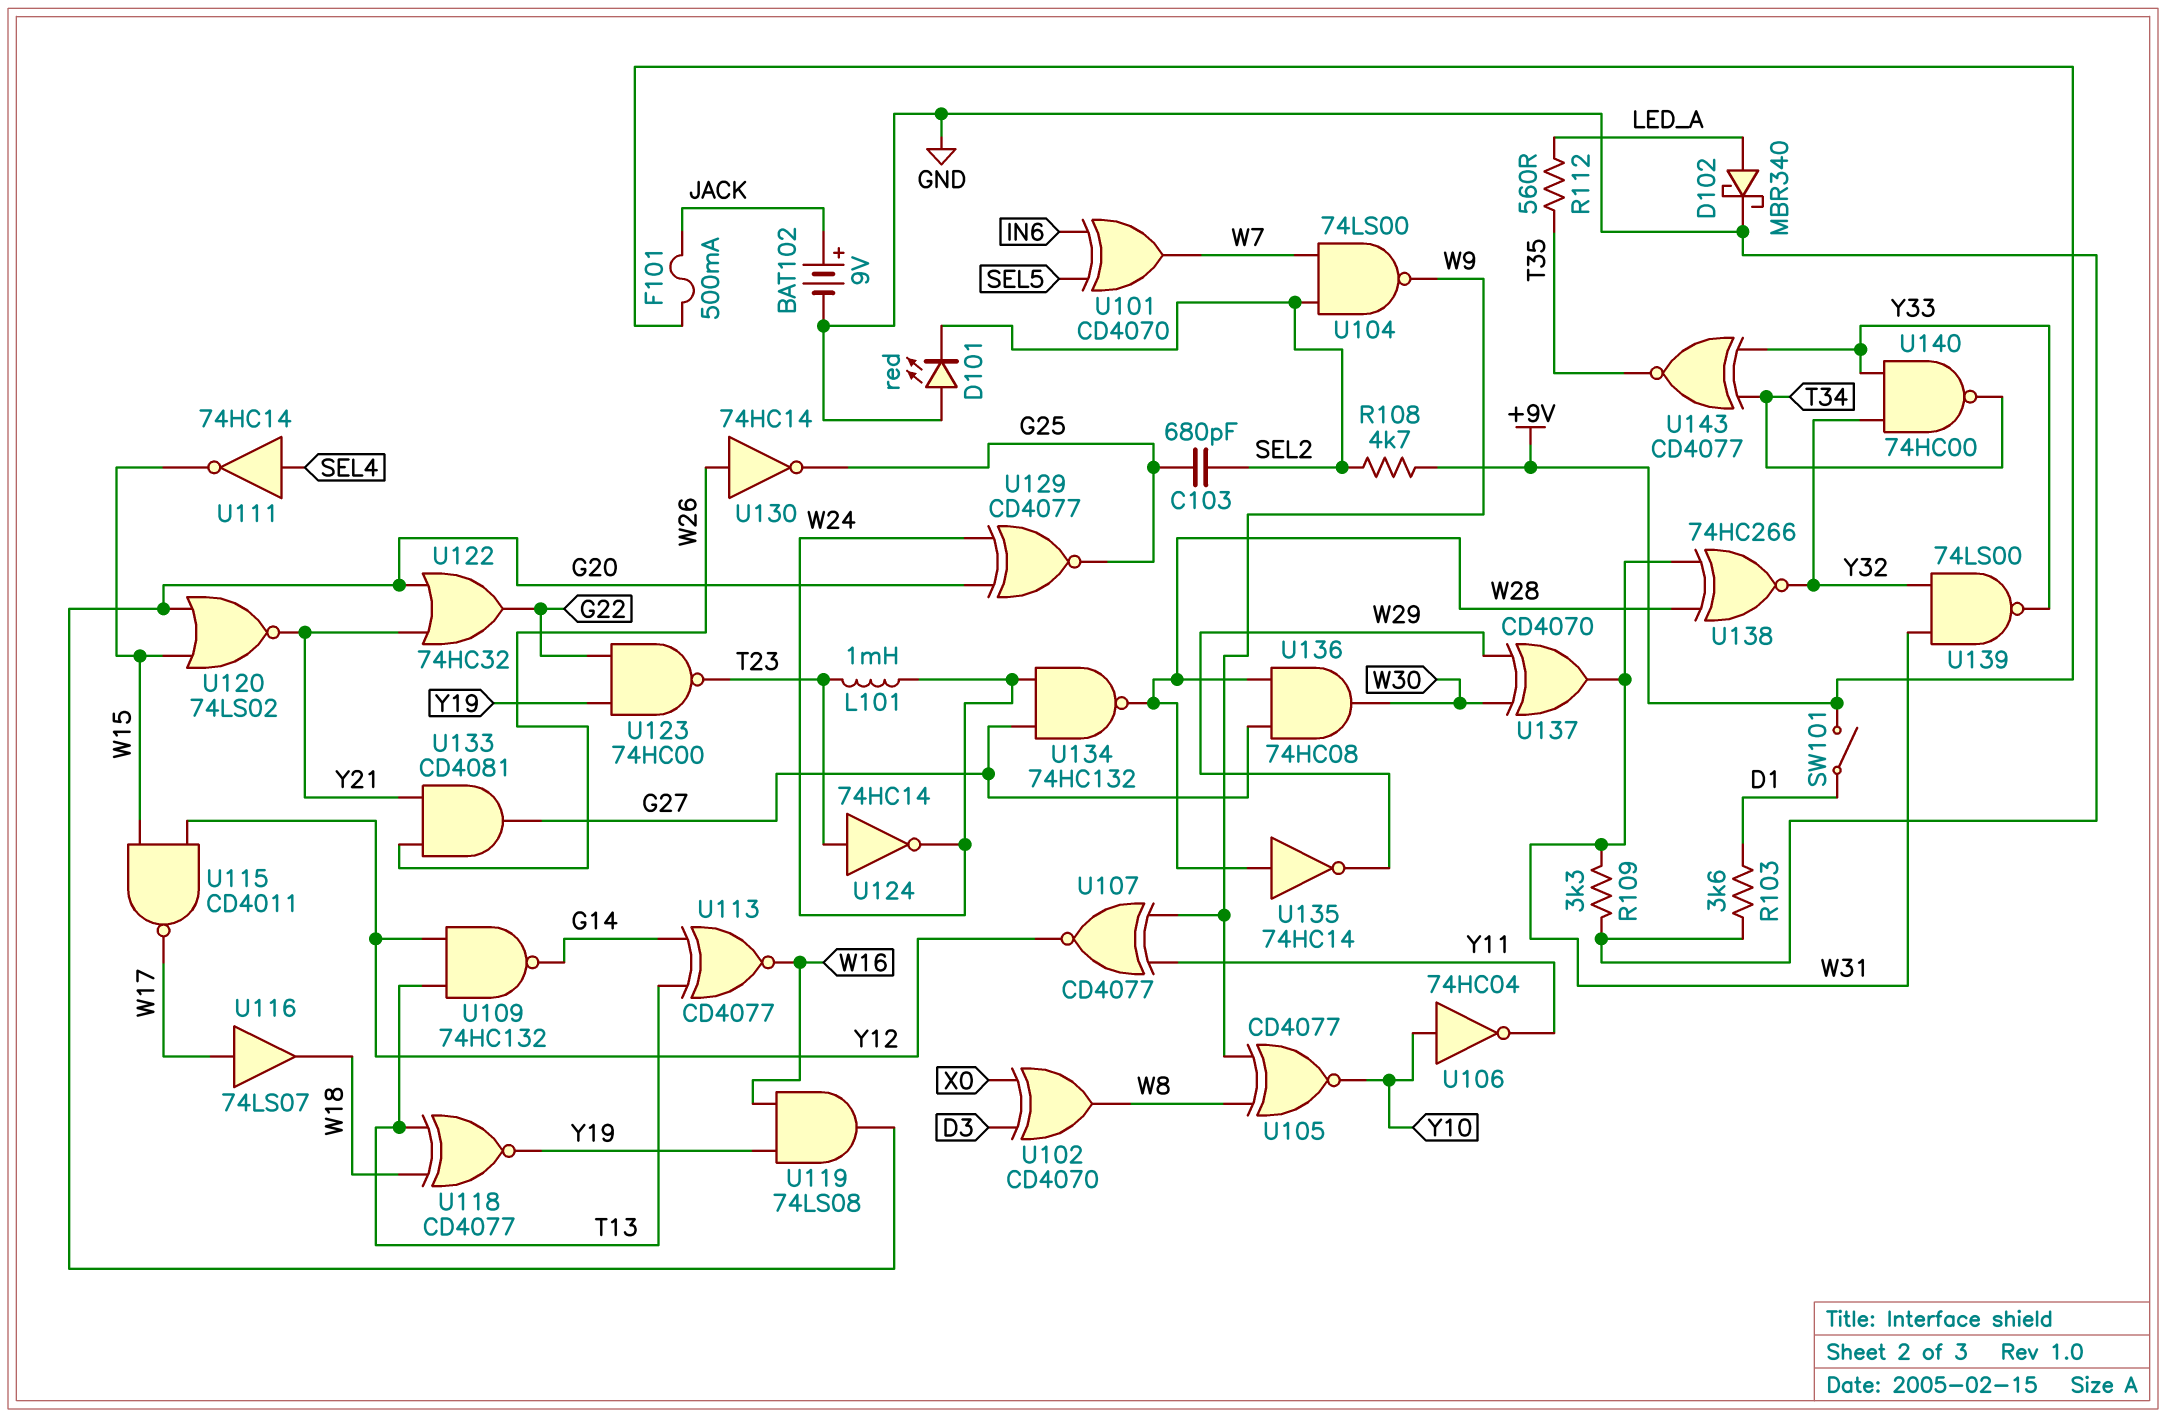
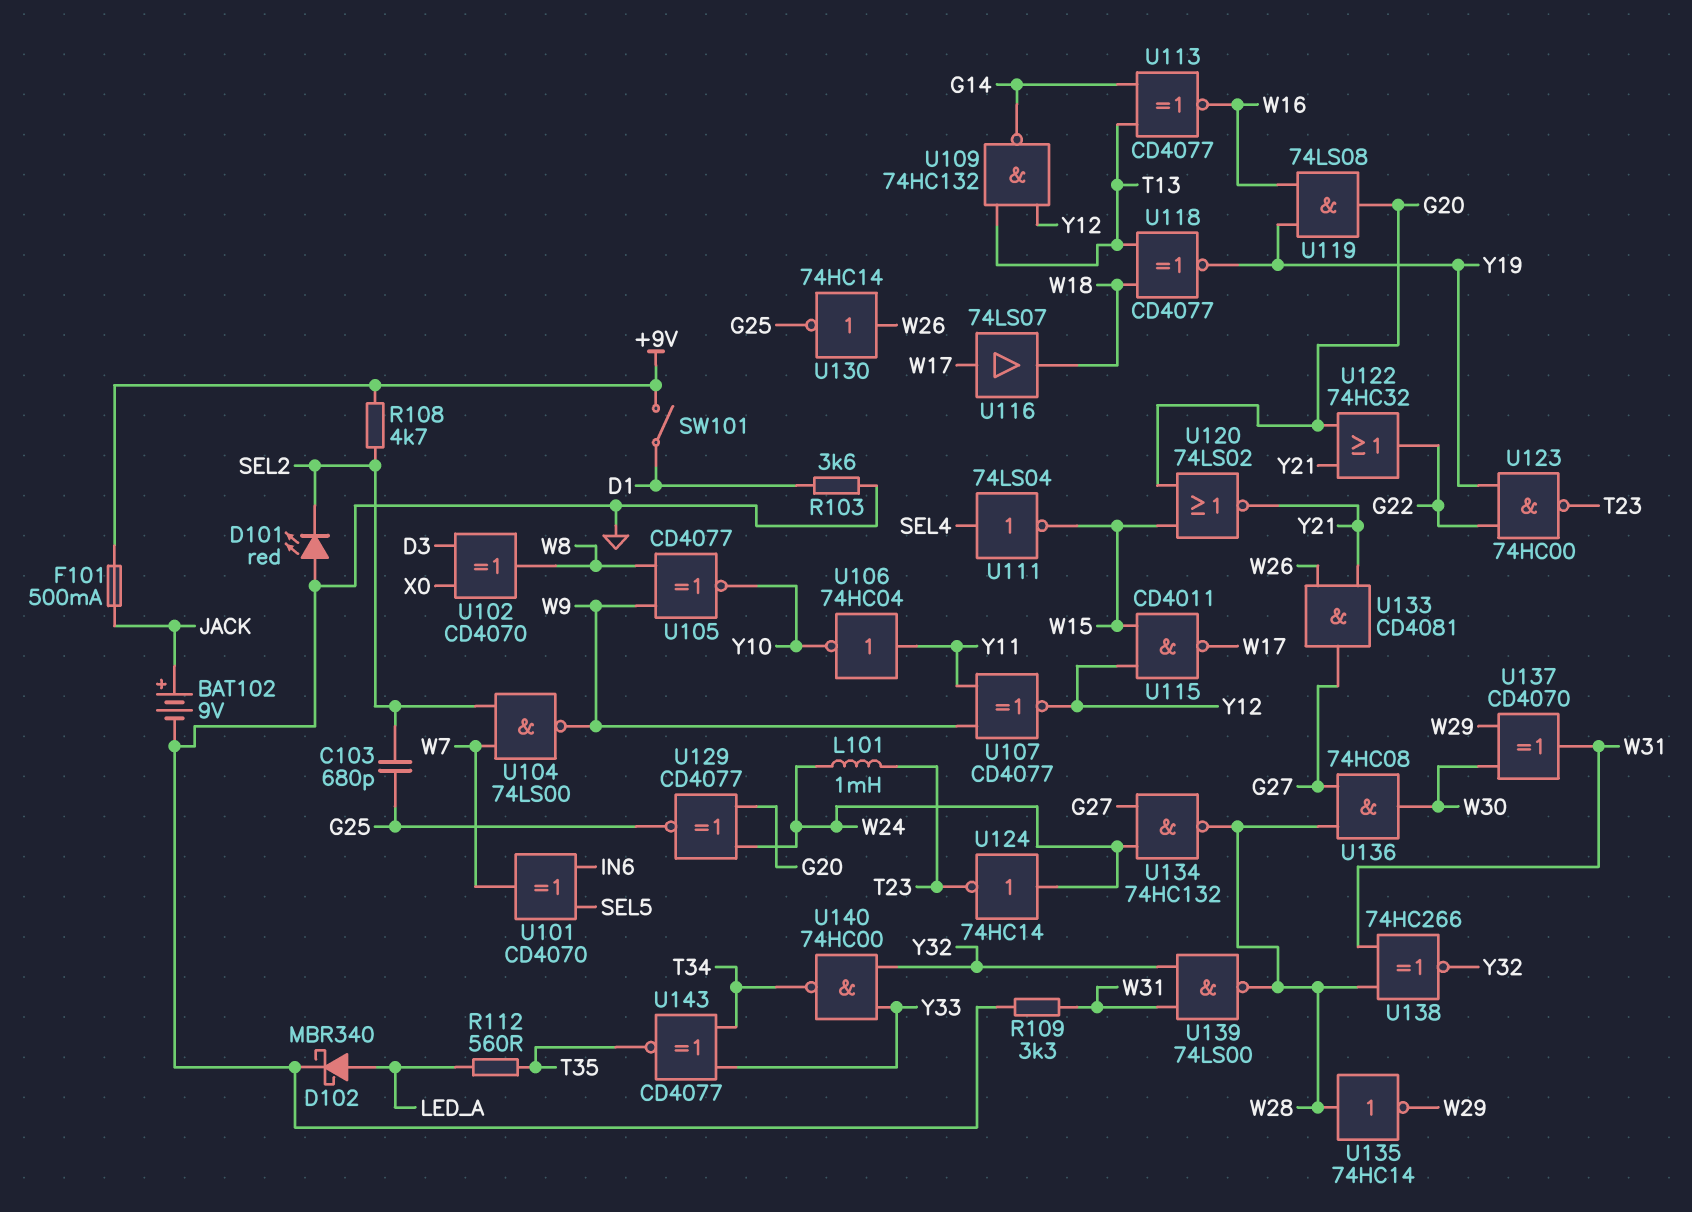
U106: NOT 74HC04 (in Y10, out Y11) -> NOT 74HC04 (in Y11, out Y10)
U111: NOT 74HC14 (in SEL4, out W15) -> NOT 74LS04 (in SEL4, out W15)
U124: NOT 74HC14 (in T23, out W24) -> NOT 74HC14 (in W24, out T23)
U139: NAND 74LS00 (in W31, in Y32, out Y33) -> NAND 74LS00 (in W31, in Y32, out W28)

